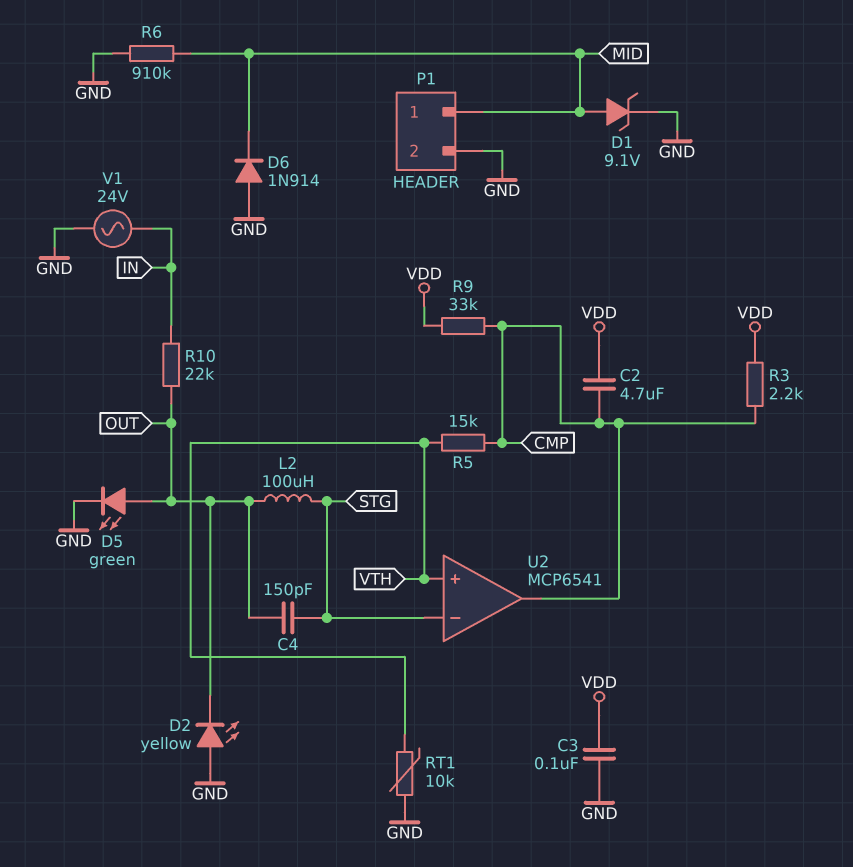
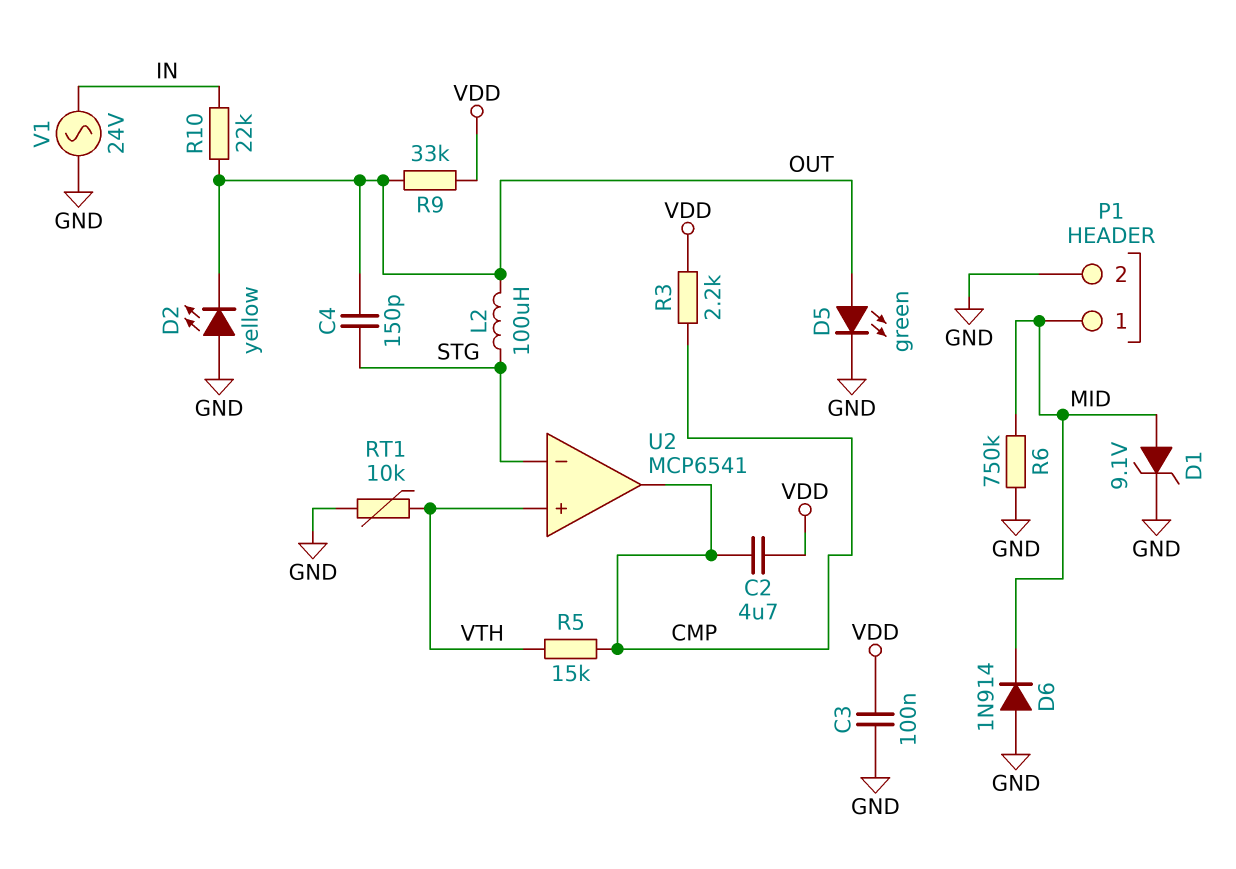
R6: 910k (GND, MID) -> 750k (GND, MID)
R9: 33k (CMP, VDD) -> 33k (OUT, VDD)

